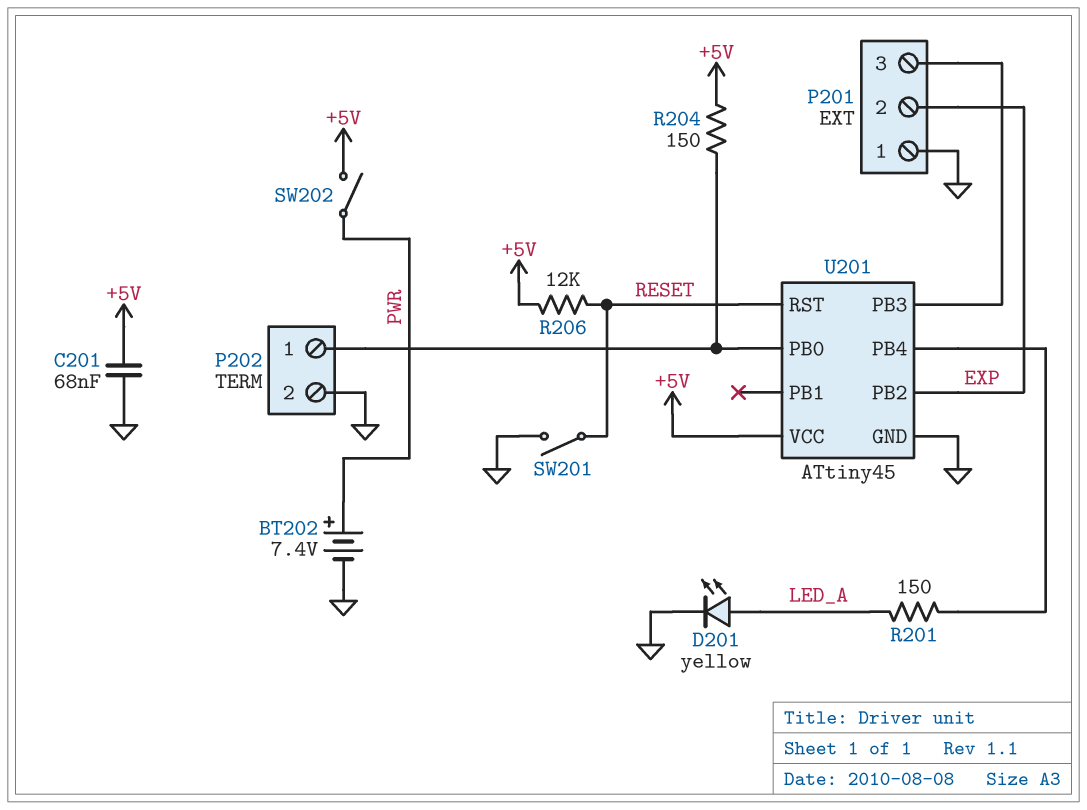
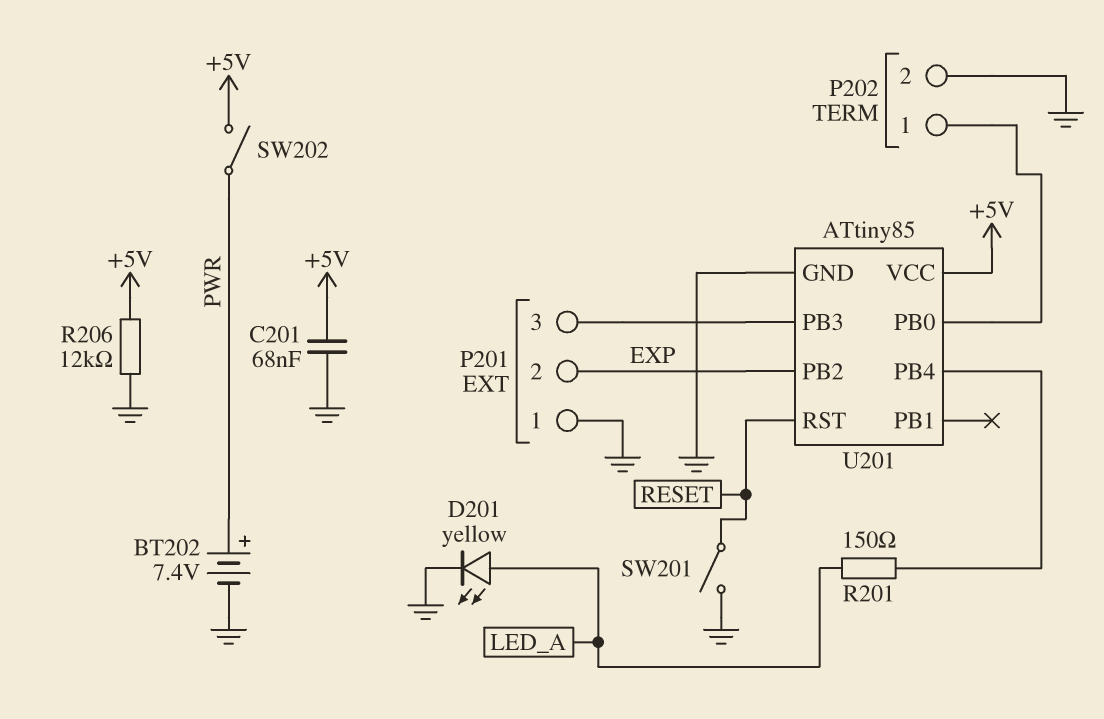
R204: 150 (+5V, P202/1) -> none
R206: 12k (+5V, RESET) -> 12k (+5V, GND)
U201: ATtiny45 -> ATtiny85

